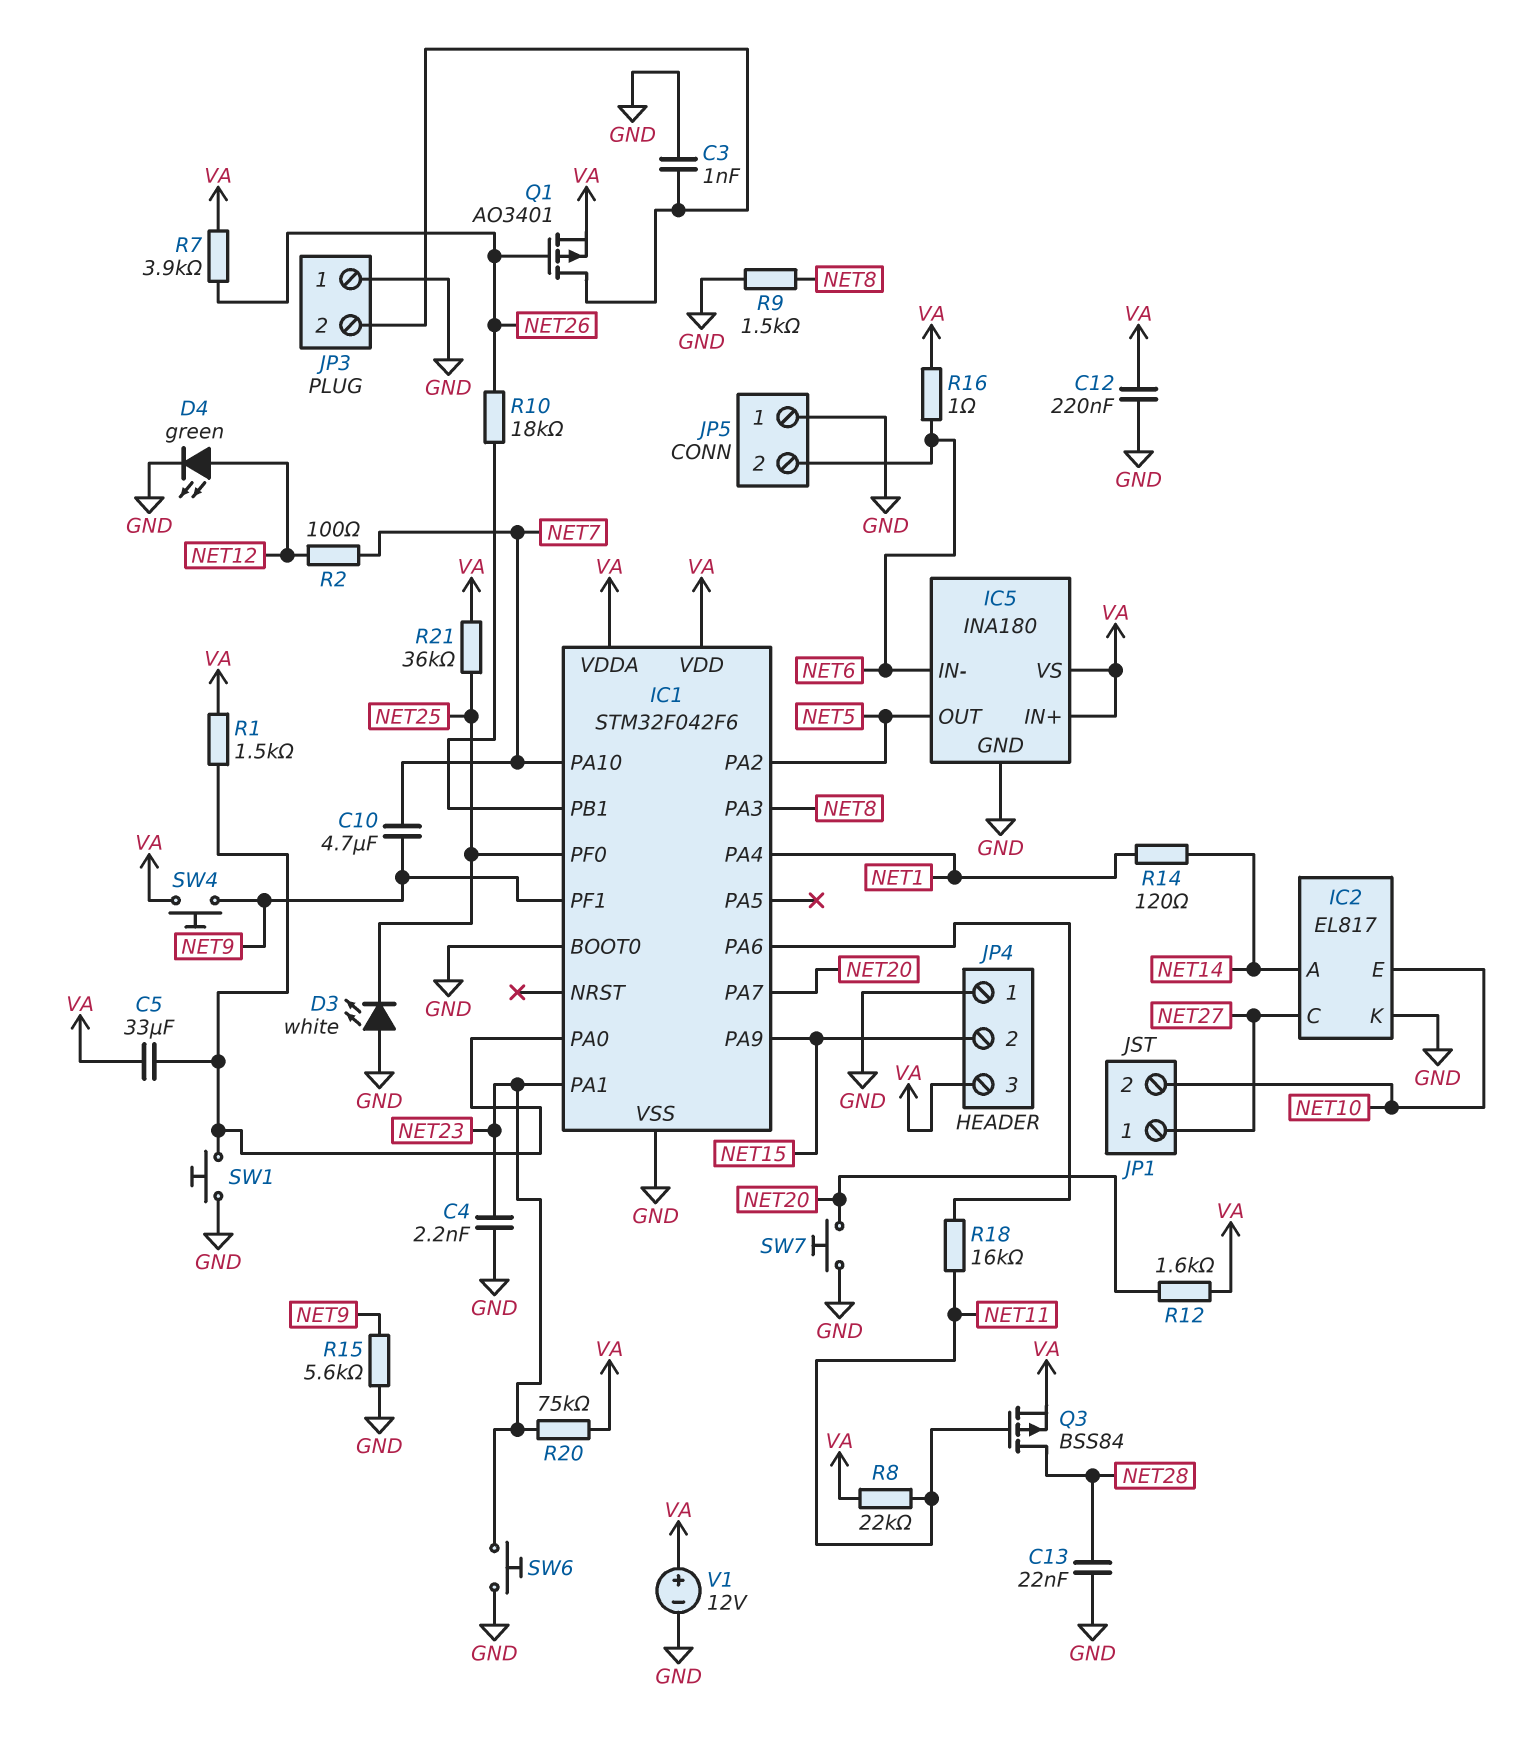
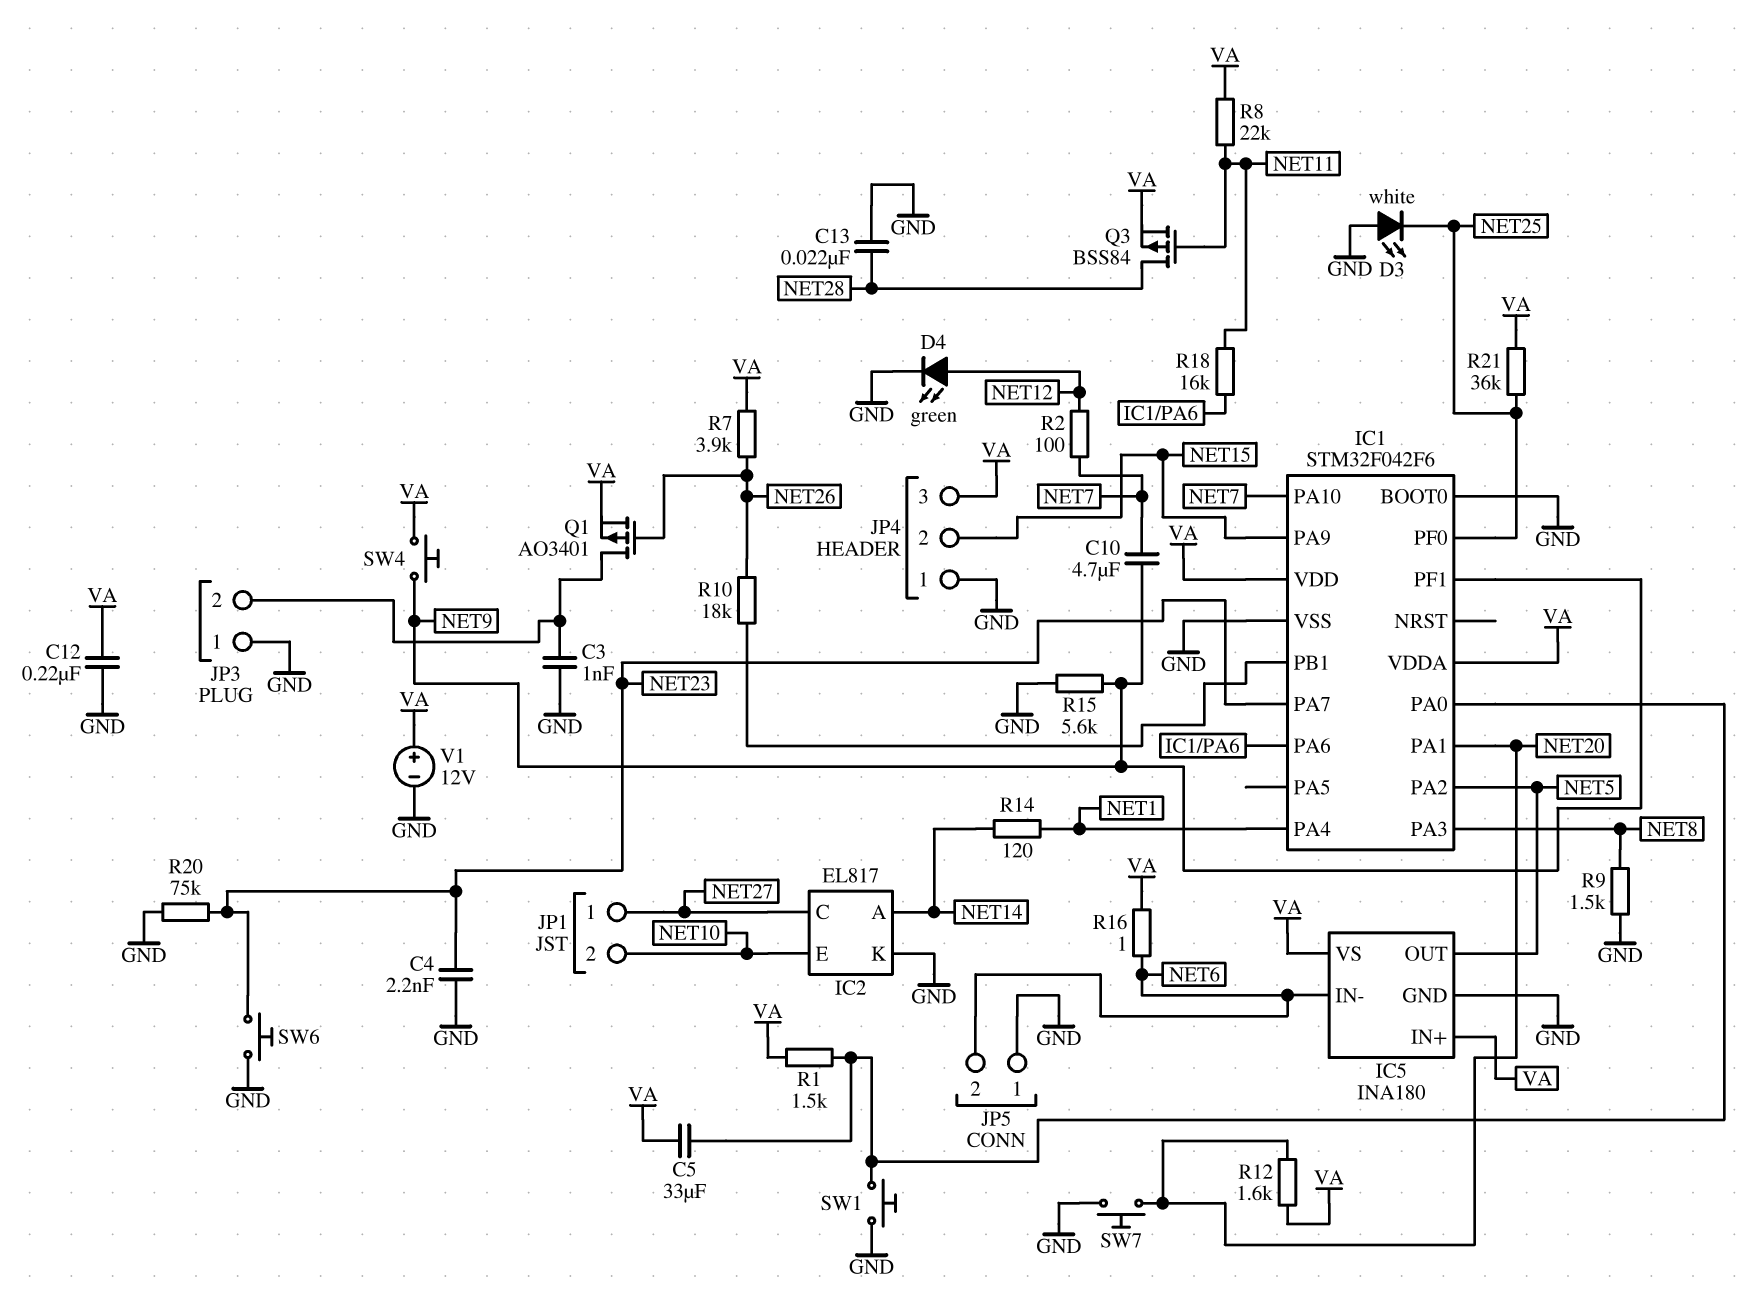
IC1 pin PA1: NET23 -> NET20
IC1 pin PA7: NET20 -> NET23
R20: 75k (NET23, VA) -> 75k (GND, NET23)

